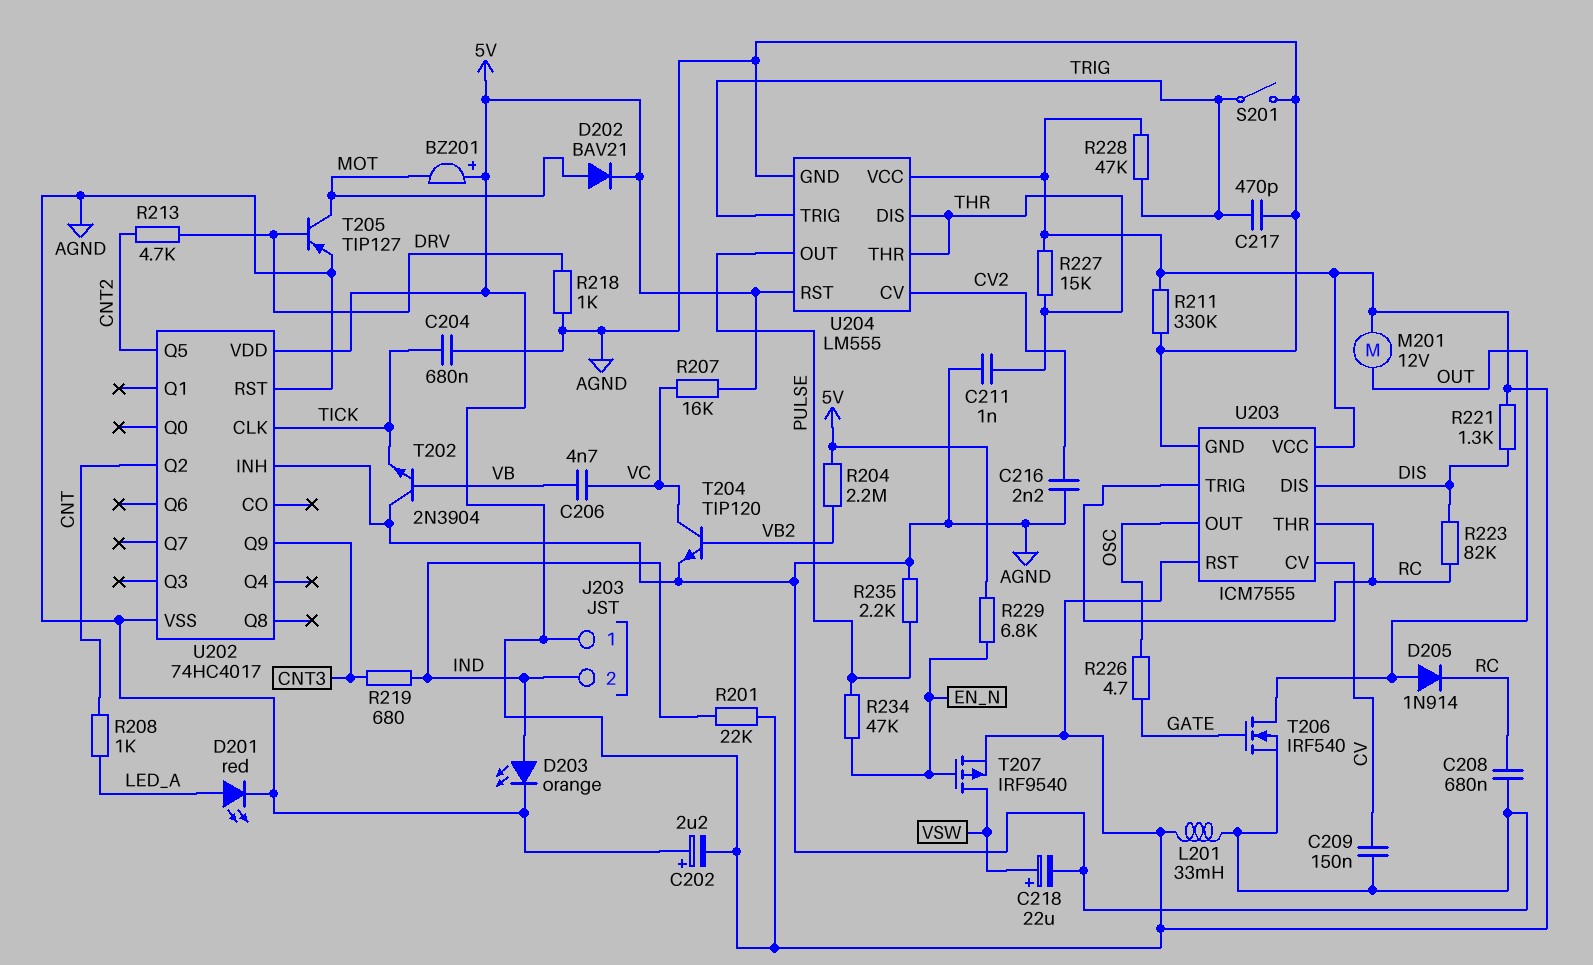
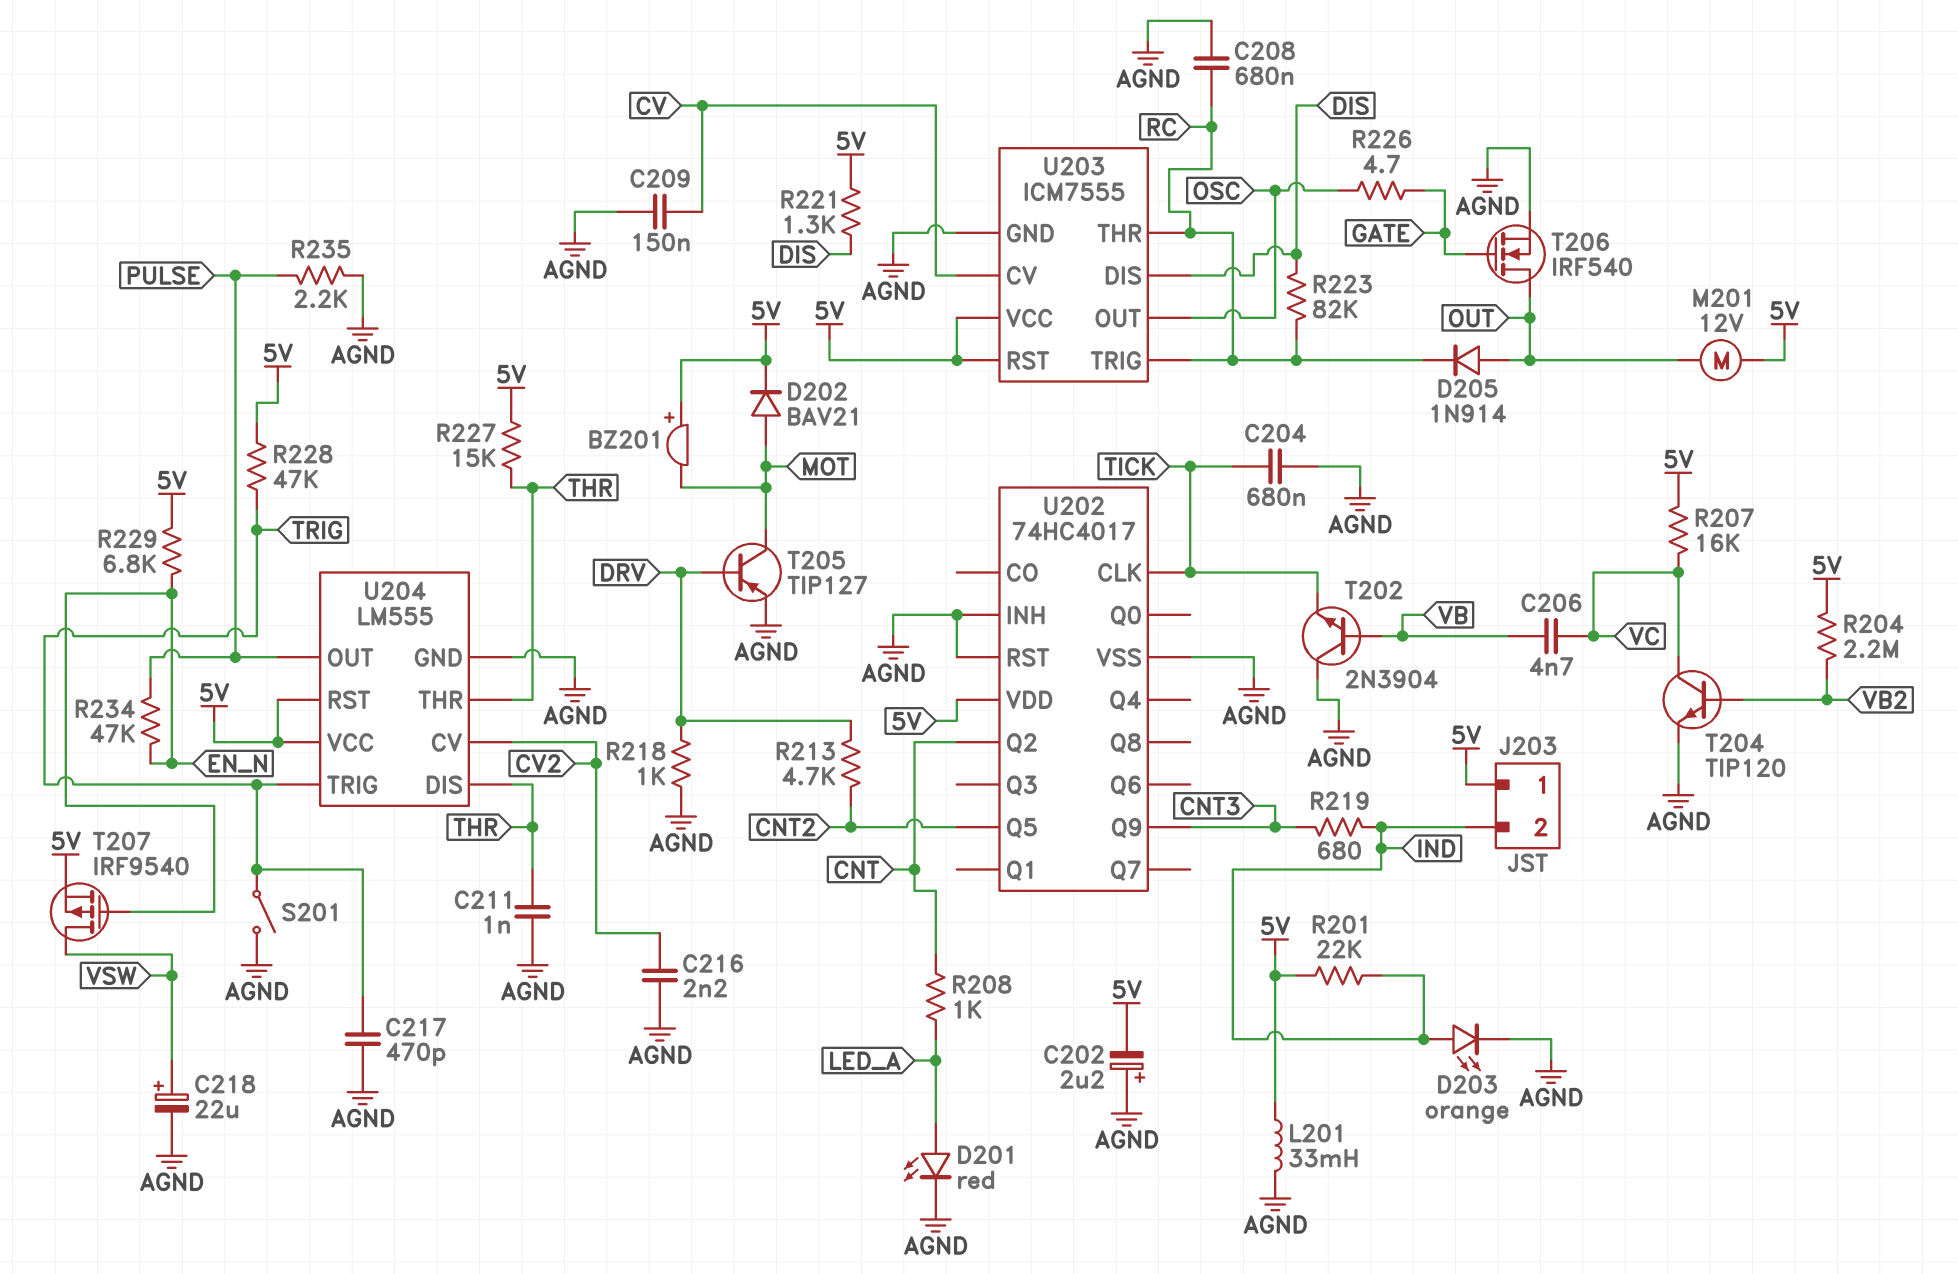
R211: 330k (5V, AGND) -> none

